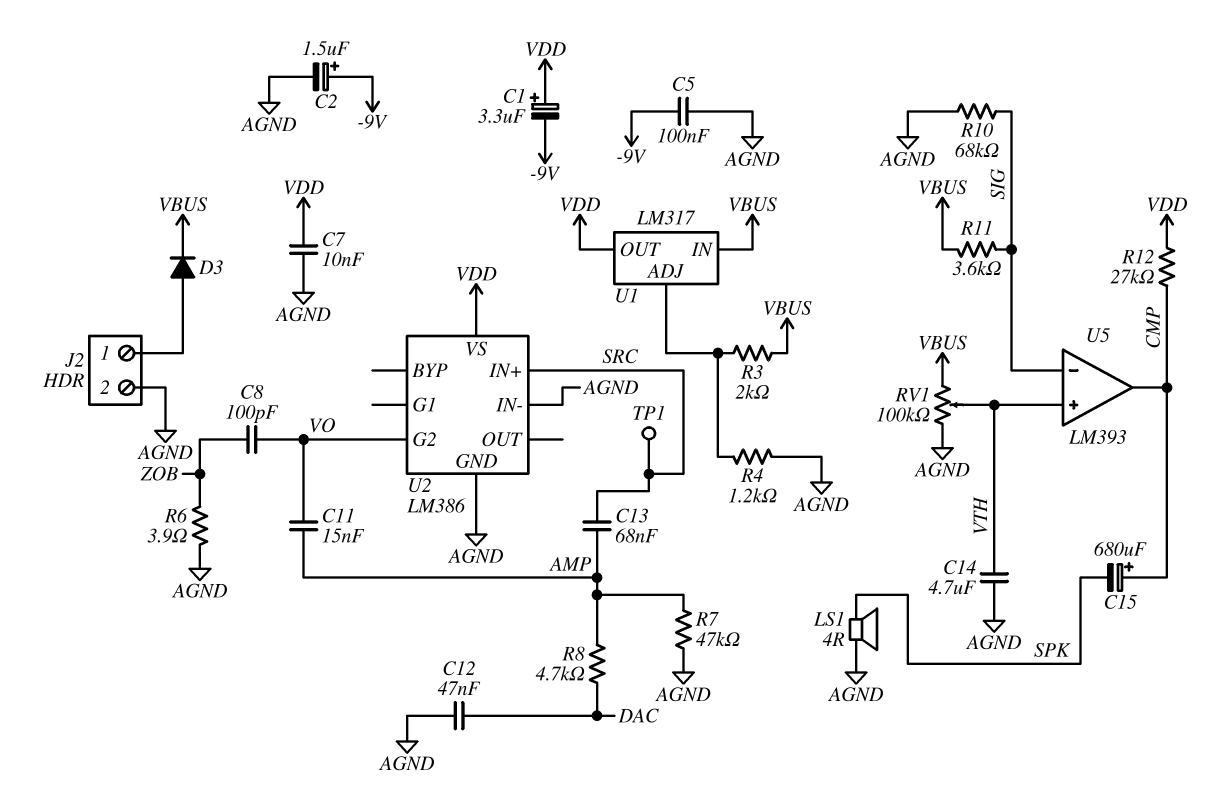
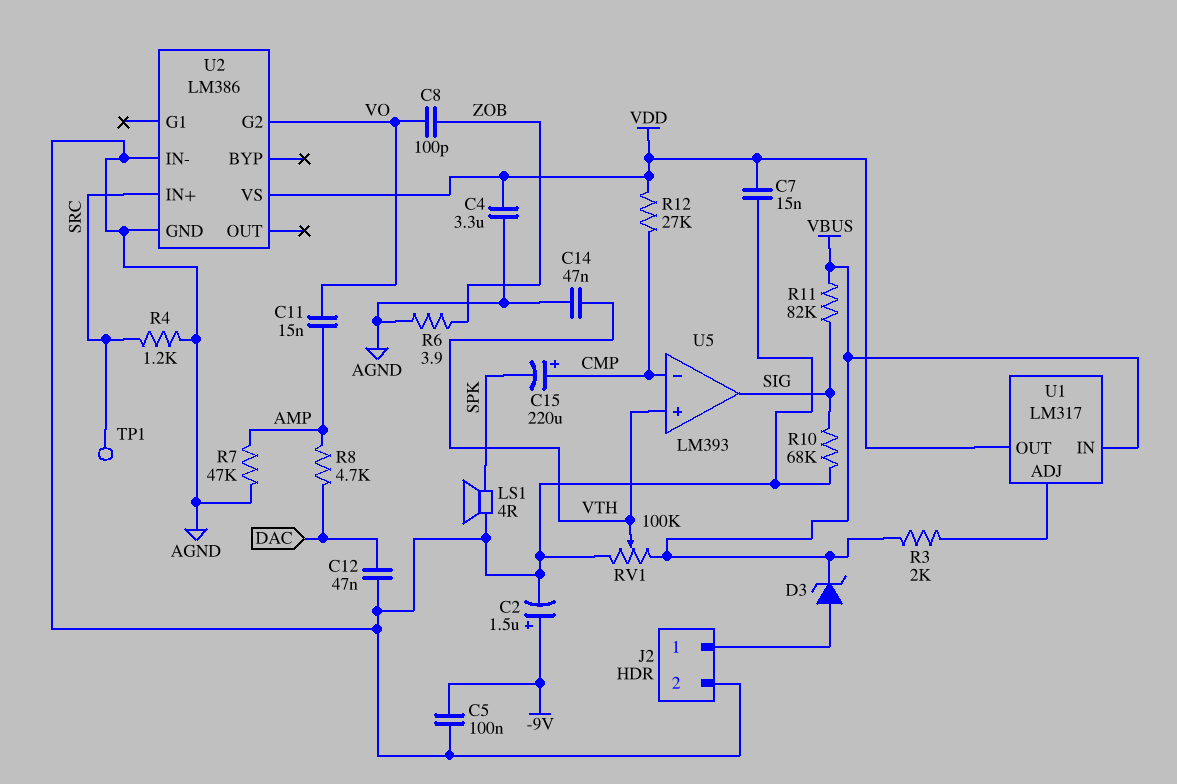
C1: 3.3uF (plus VDD, minus -9V) -> none
C4: none -> 3.3uF (AGND, VDD)
C7: 10nF (AGND, VDD) -> 15nF (AGND, VDD)
C13: 68nF (AMP, SRC) -> none
C14: 4.7uF (AGND, VTH) -> 47nF (AGND, VTH)
C15: 680uF (plus CMP, minus SPK) -> 220uF (plus CMP, minus SPK)
D3: diode (A J2/1, K VBUS) -> zener (A J2/1, K VBUS)
R4: 1.2k (AGND, U1/ADJ) -> 1.2k (AGND, SRC)
R11: 3.6k (SIG, VBUS) -> 82k (SIG, VBUS)
U5 pin in-: SIG -> CMP
U5 pin out: CMP -> SIG

